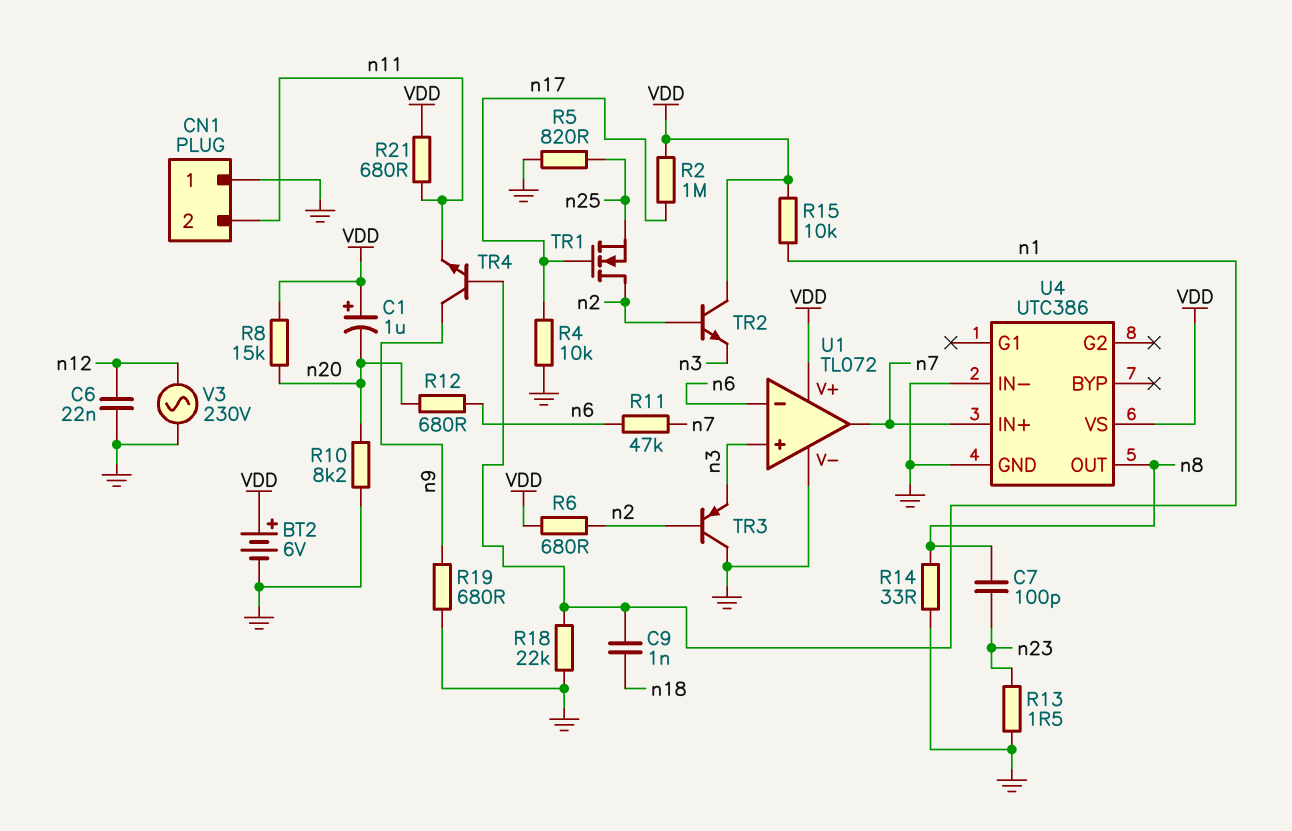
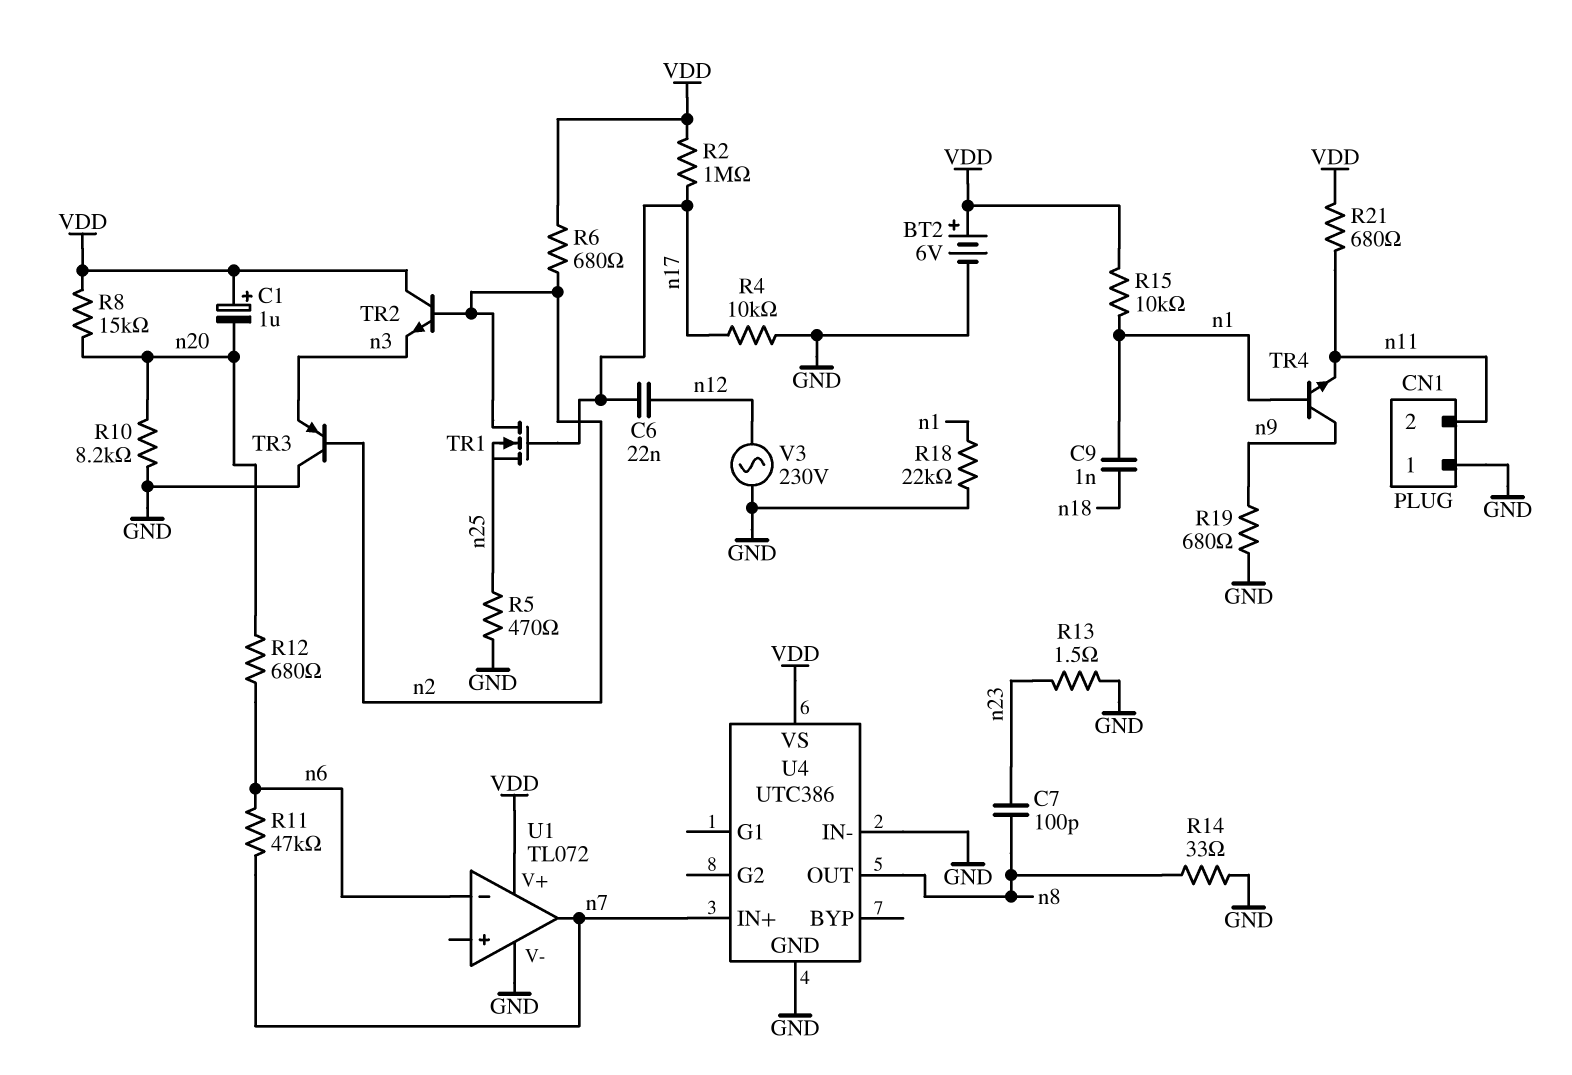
C6: 22nF (GND, n12) -> 22nF (n12, n17)
R5: 820 (GND, n25) -> 470 (GND, n25)
U1 pin in+: n3 -> none

